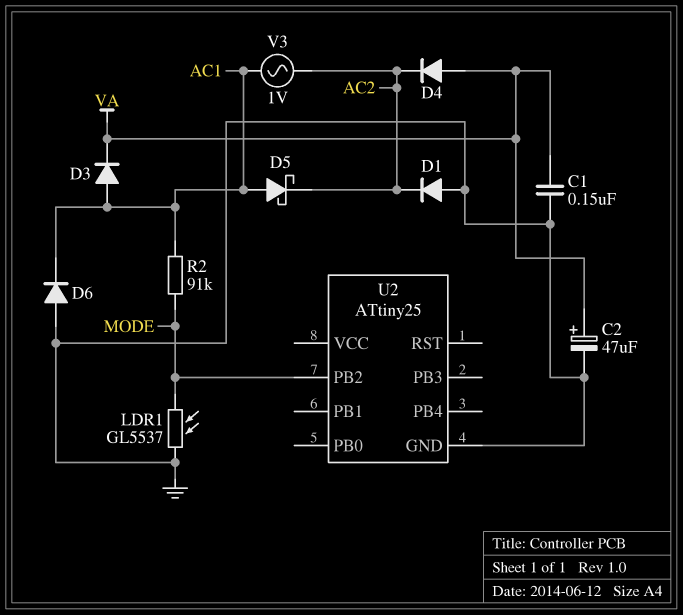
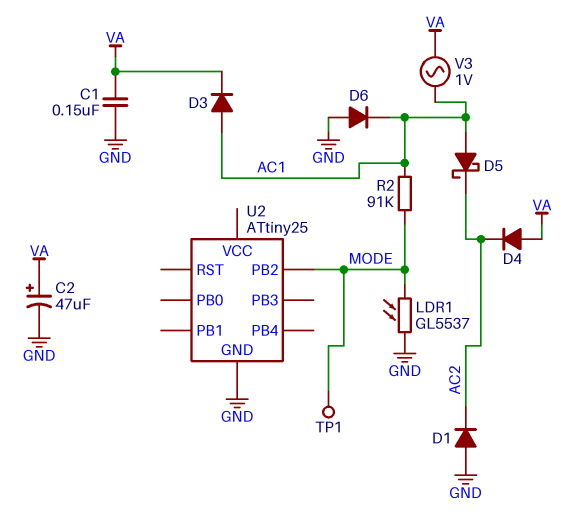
TP1: none -> test point (MODE)
V3: AC 1V (AC1, AC2) -> AC 1V (AC1, VA)

